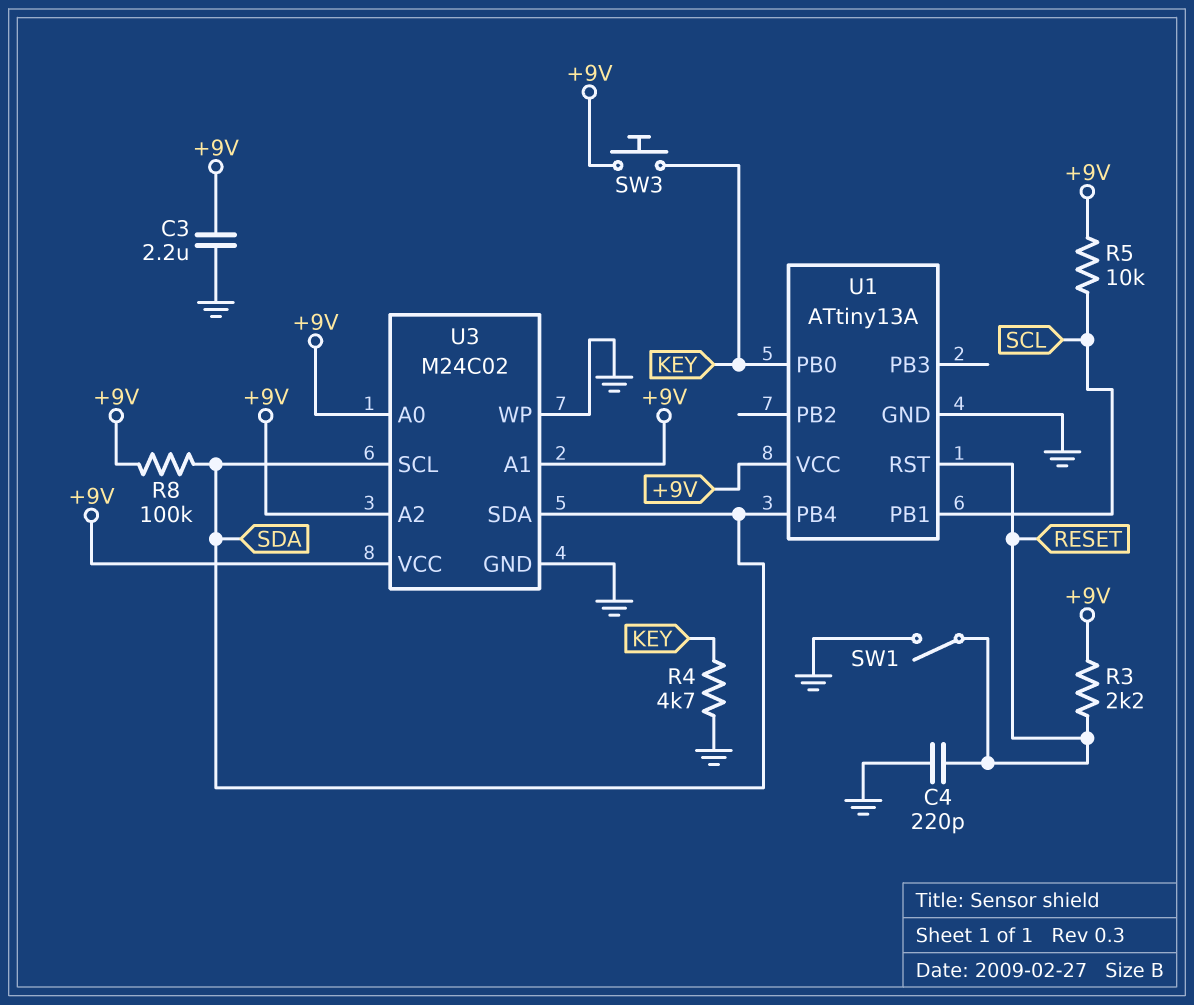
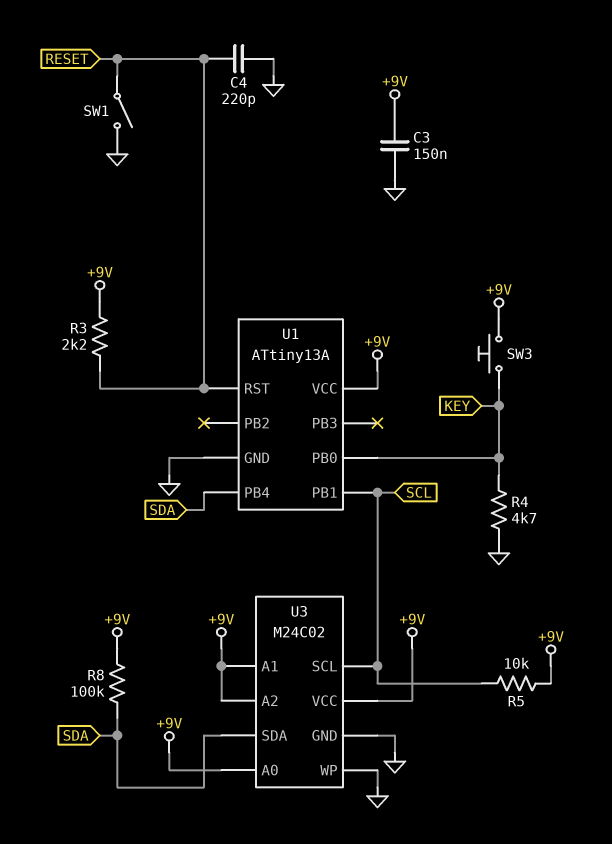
C3: 2.2uF (+9V, GND) -> 150nF (+9V, GND)
U3 pin SCL: SDA -> SCL

